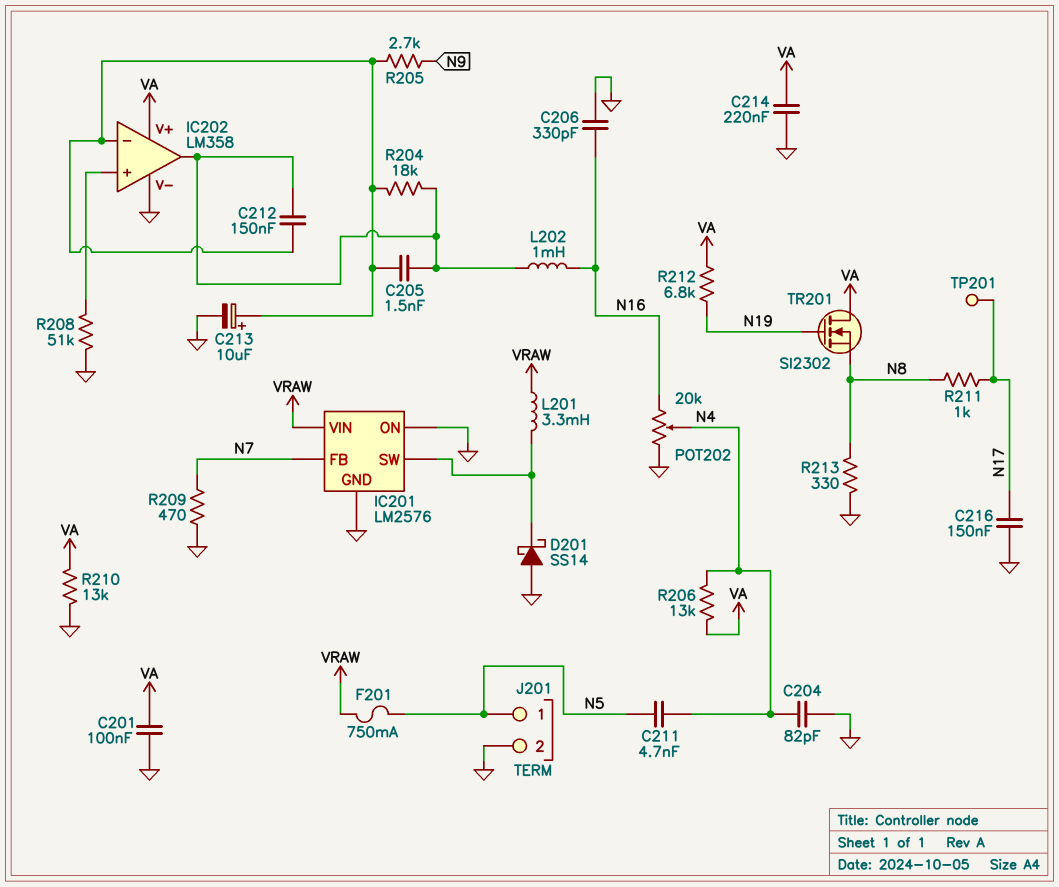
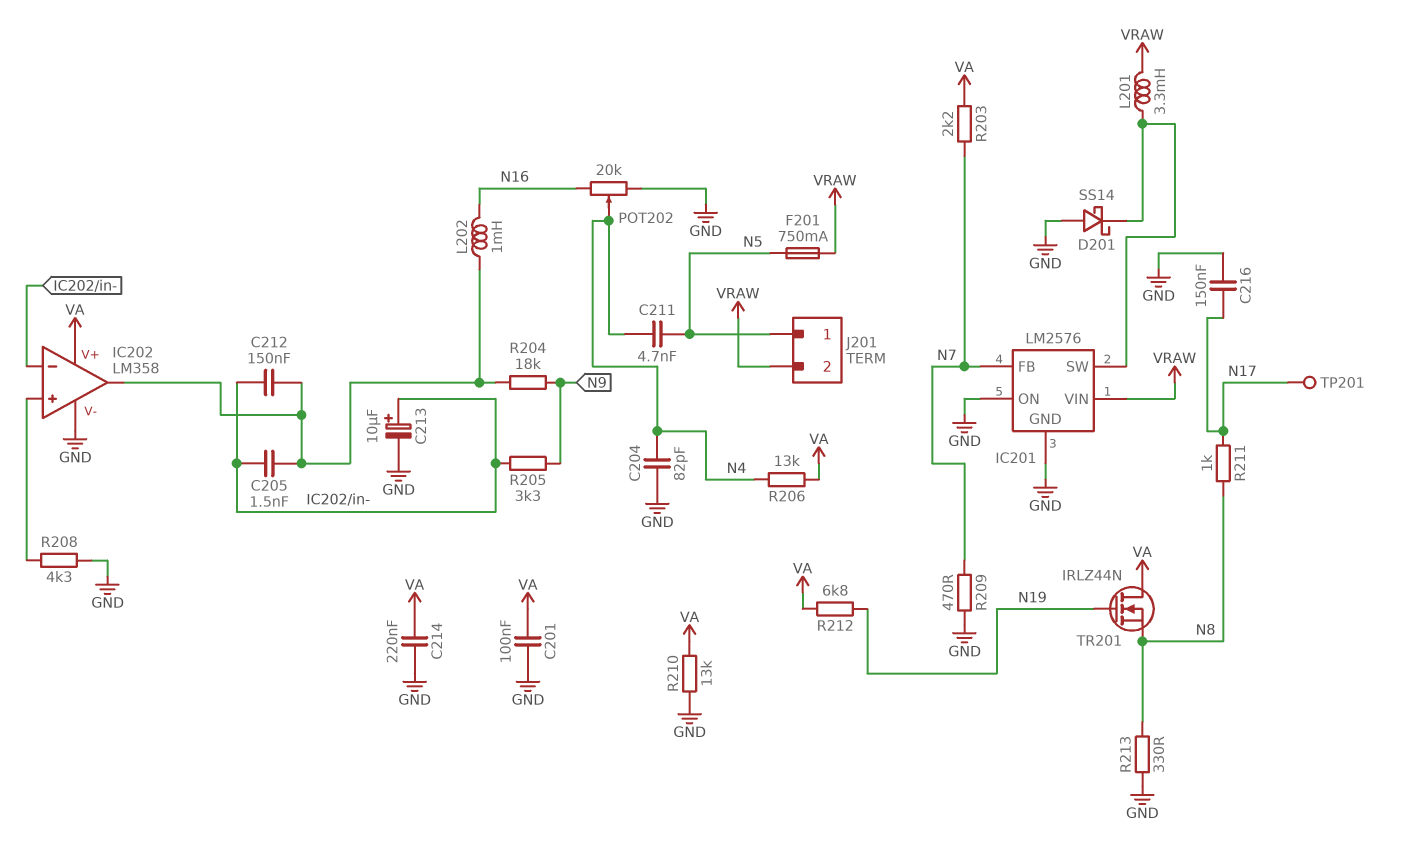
C206: 330pF (GND, N16) -> none
J201 pin 2: GND -> VRAW
R203: none -> 2.2k (N7, VA)
R204: 18k (IC202/in-, IC202/out) -> 18k (IC202/out, N9)
R205: 2.7k (IC202/in-, N9) -> 3.3k (IC202/in-, N9)
R208: 51k (GND, IC202/in+) -> 4.3k (GND, IC202/in+)
TR201: NMOS SI2302 (G N19, D VA, S N8) -> NMOS IRLZ44N (G N19, D VA, S N8)

